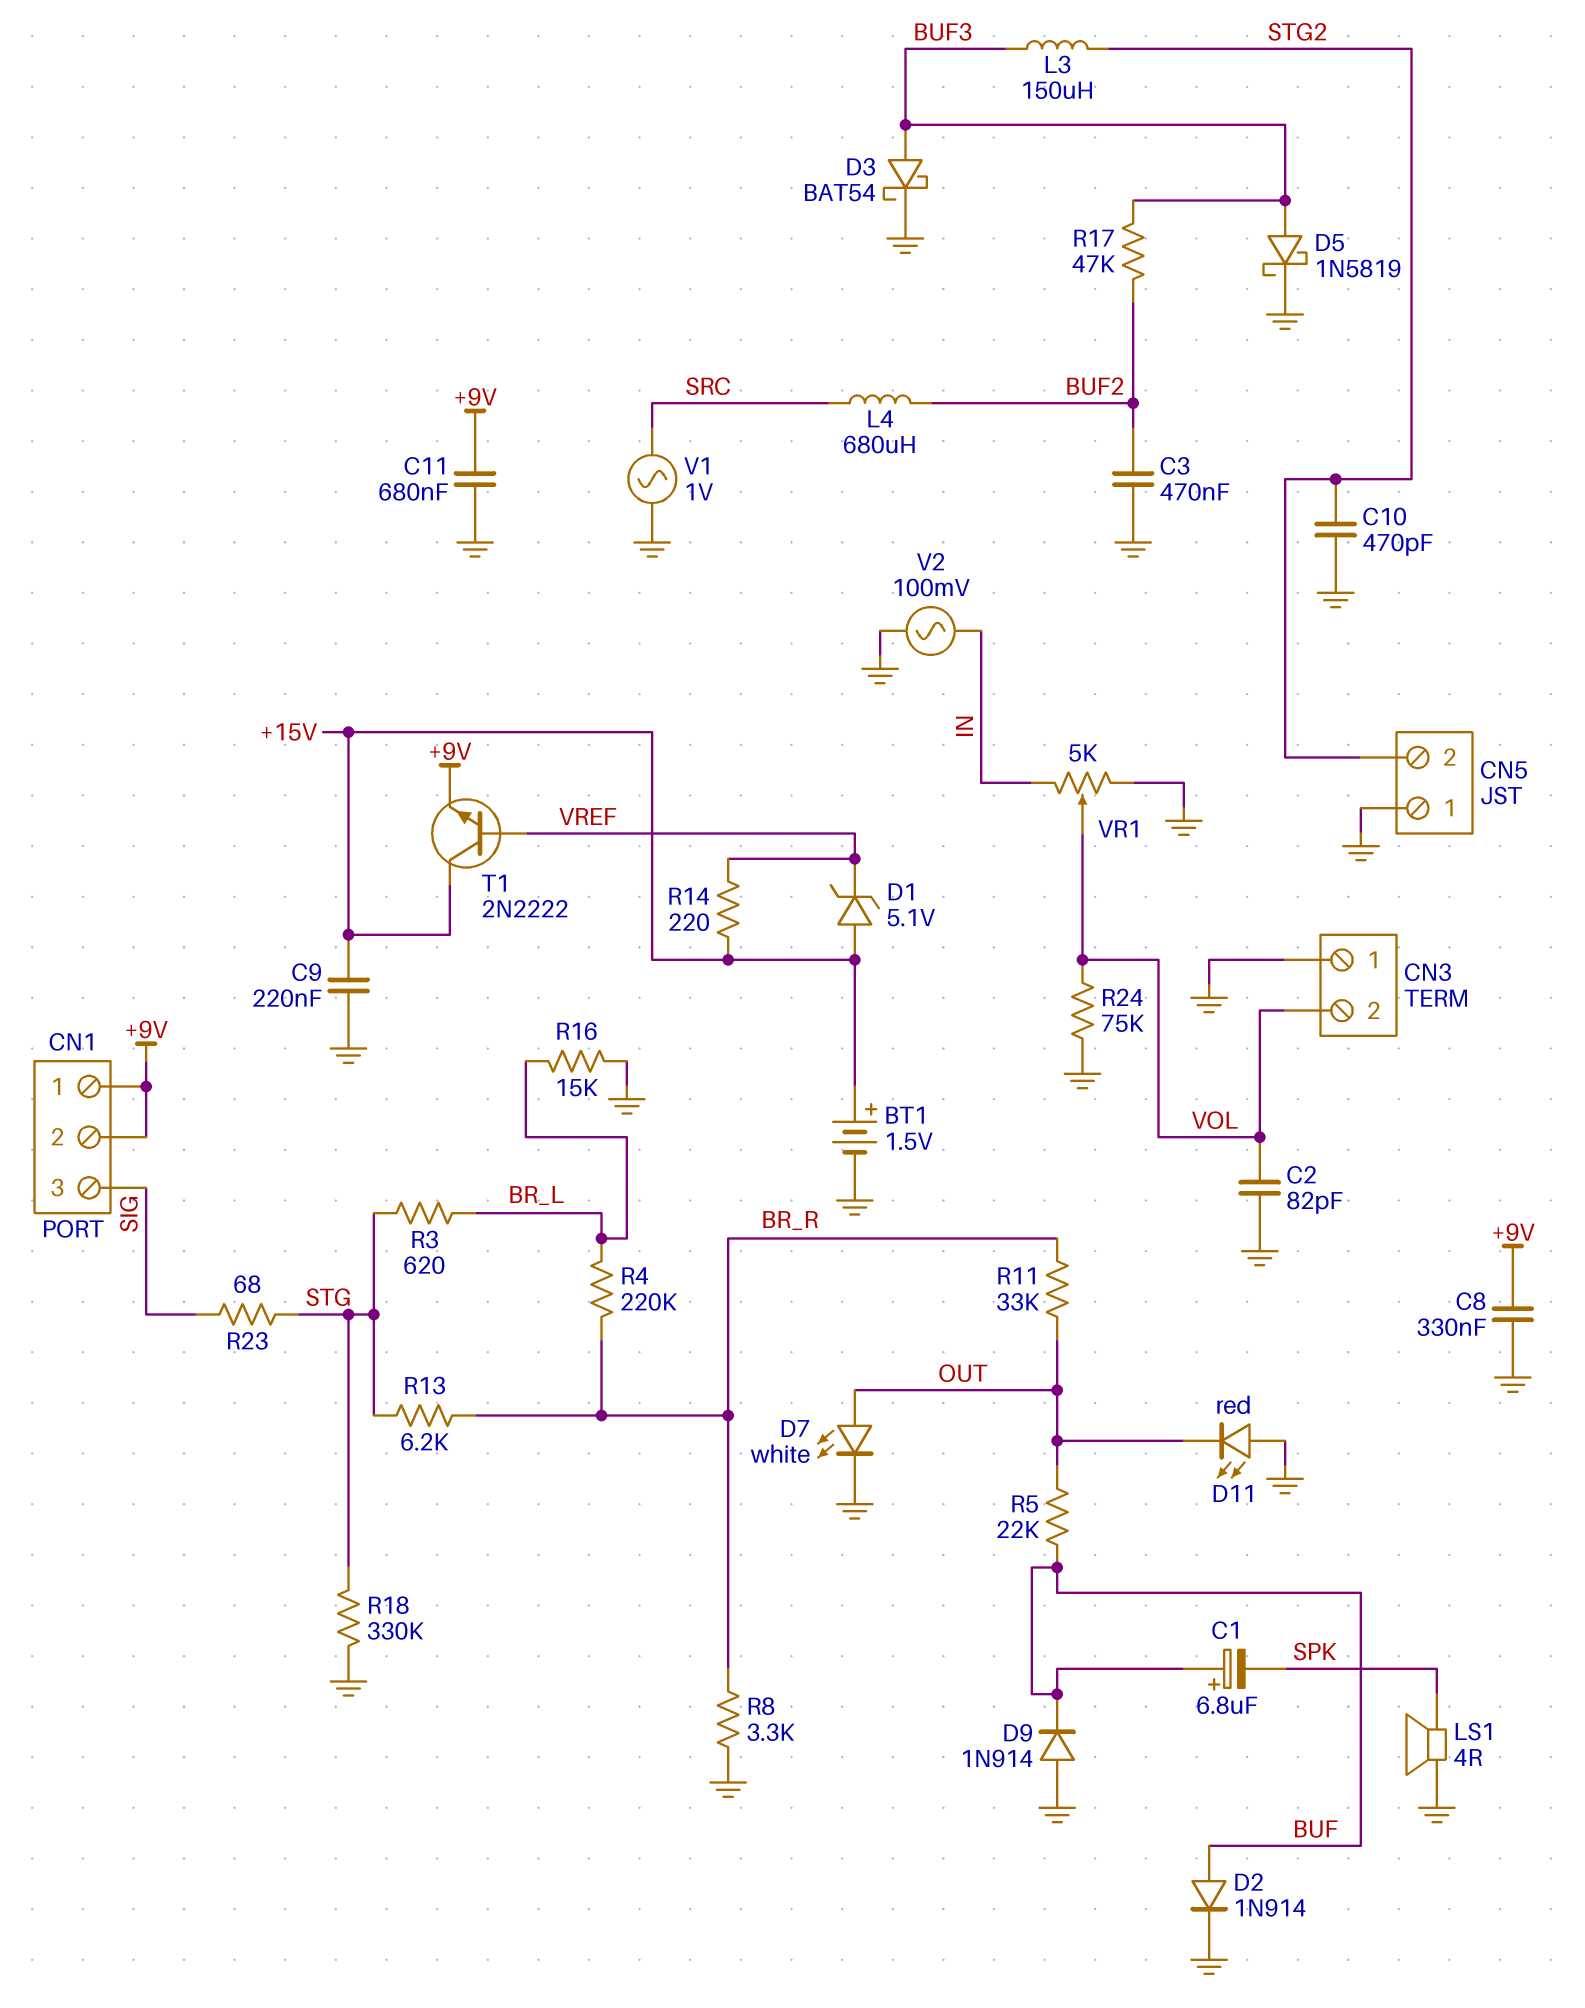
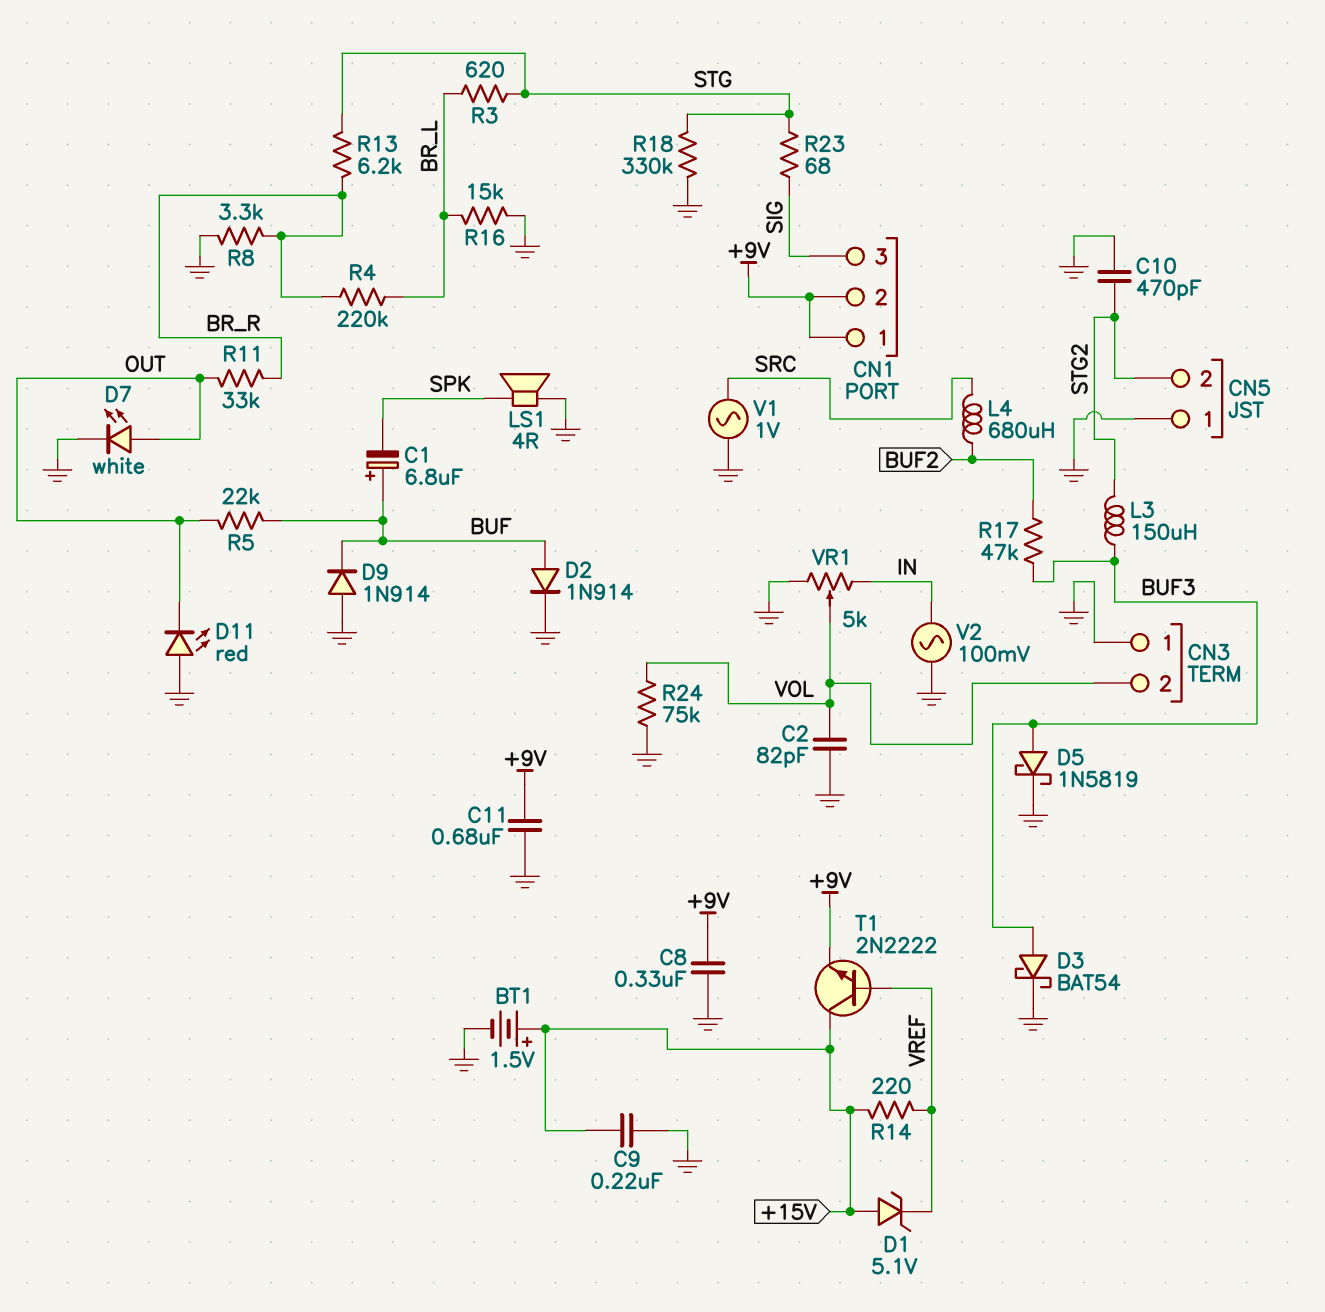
C3: 470nF (BUF2, GND) -> none

